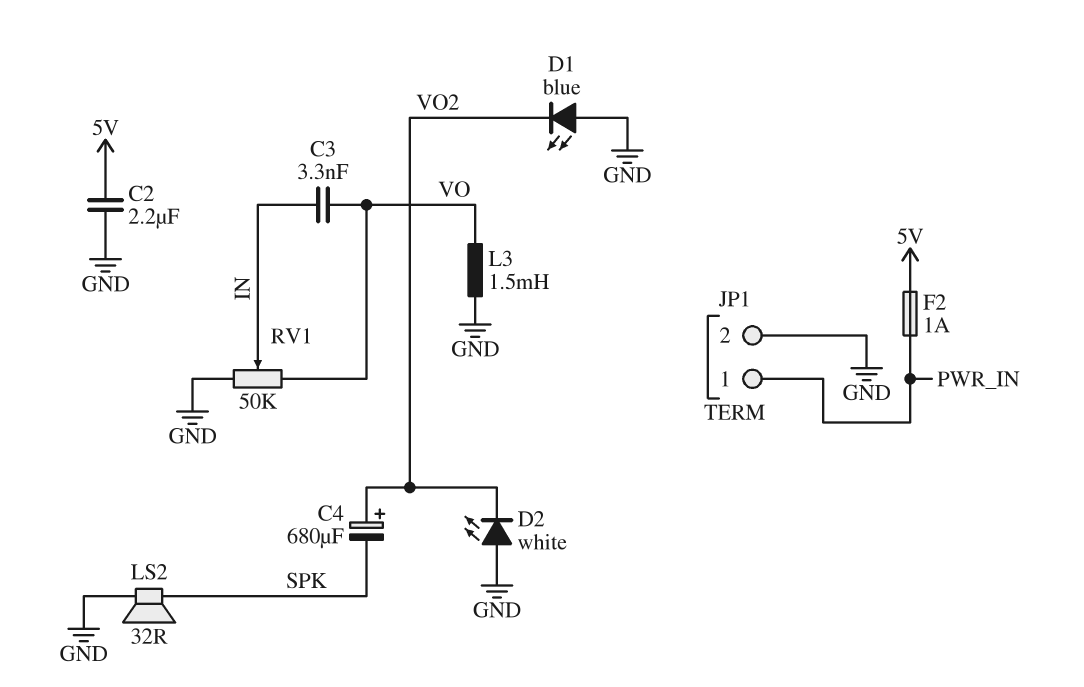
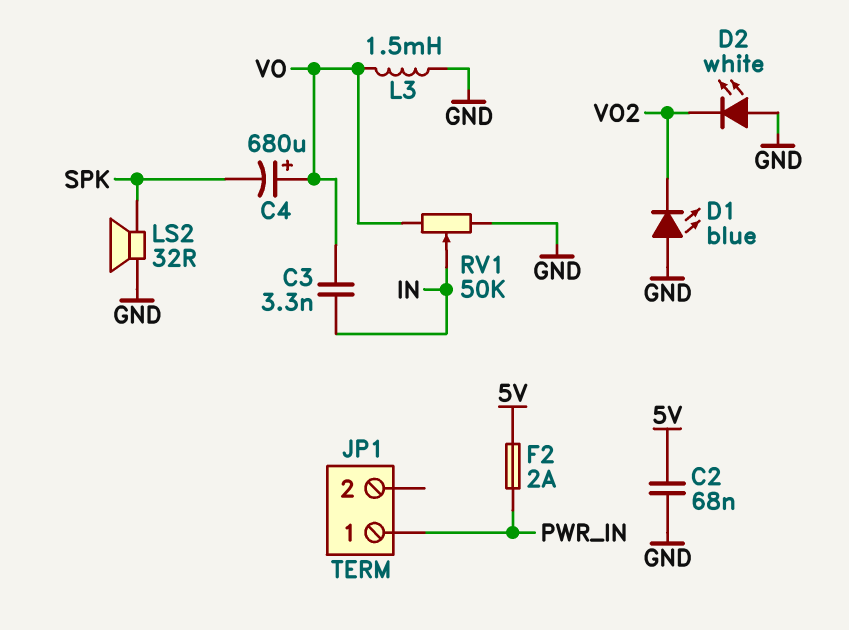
C2: 2.2uF (5V, GND) -> 68nF (5V, GND)
C4: 680uF (plus VO2, minus SPK) -> 680uF (plus VO, minus SPK)
F2: 1A (5V, PWR_IN) -> 2A (5V, PWR_IN)
JP1 pin 2: GND -> none

